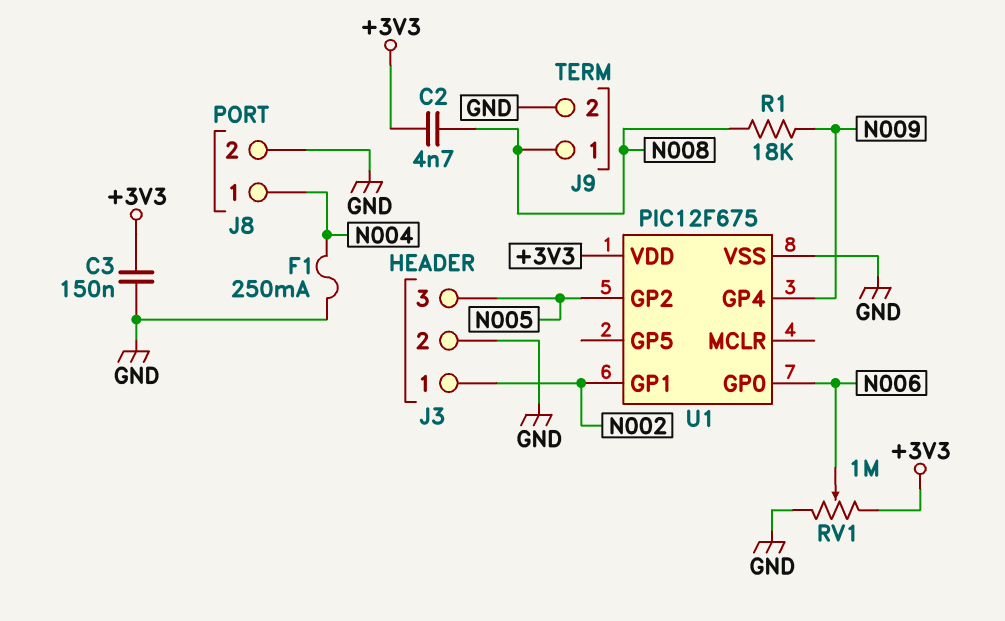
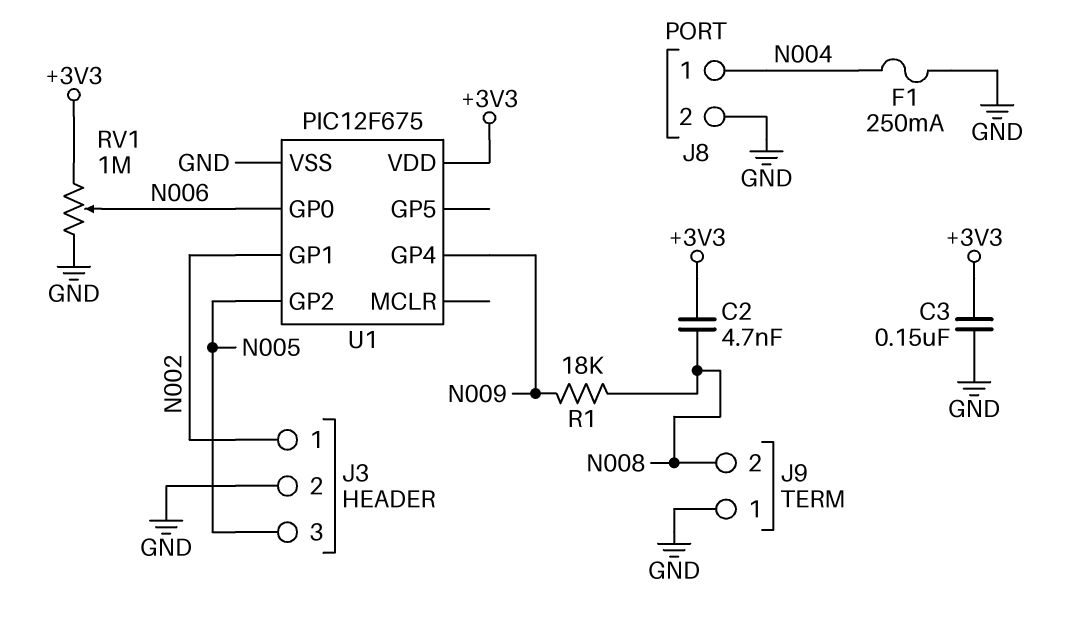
J9 pin 1: N008 -> GND
J9 pin 2: GND -> N008

